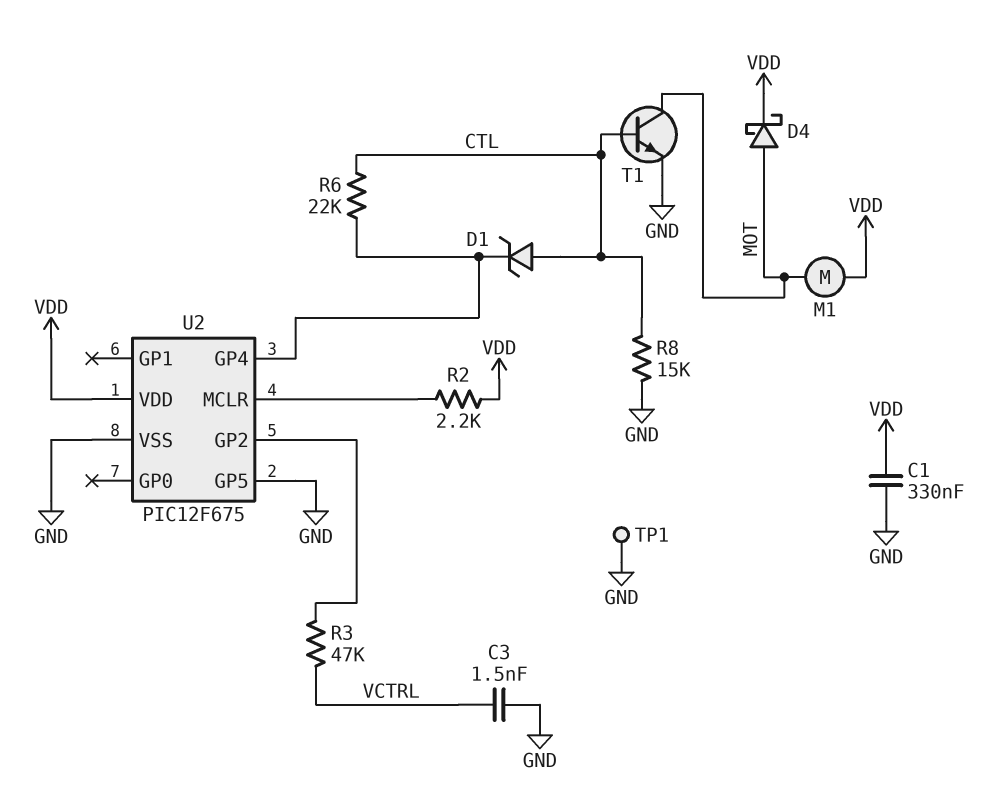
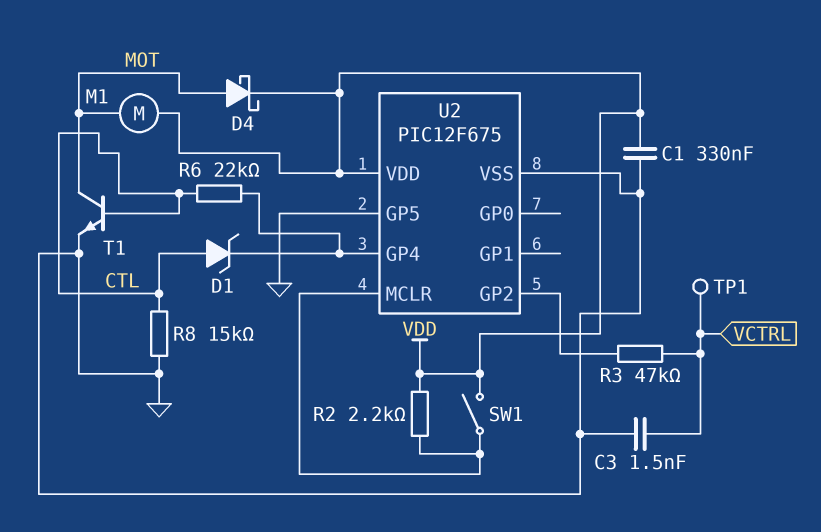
SW1: none -> switch (U2/MCLR, VDD)
TP1: test point (GND) -> test point (VCTRL)

